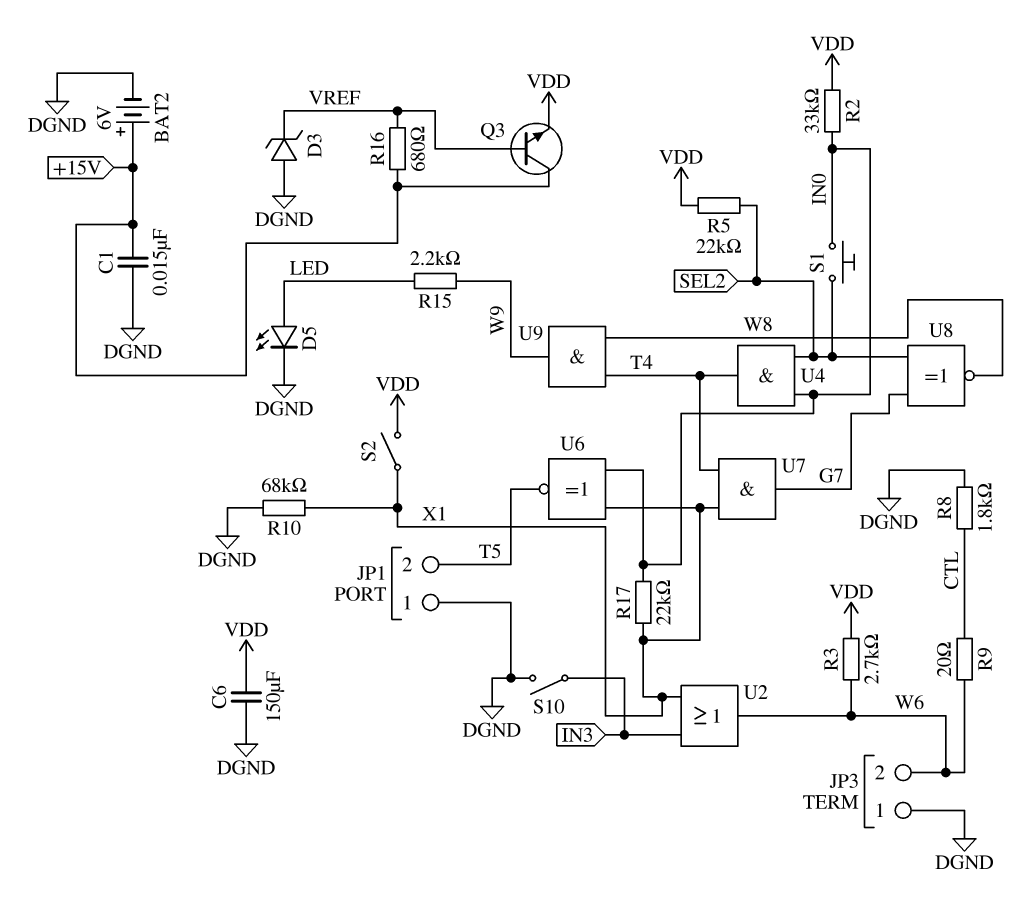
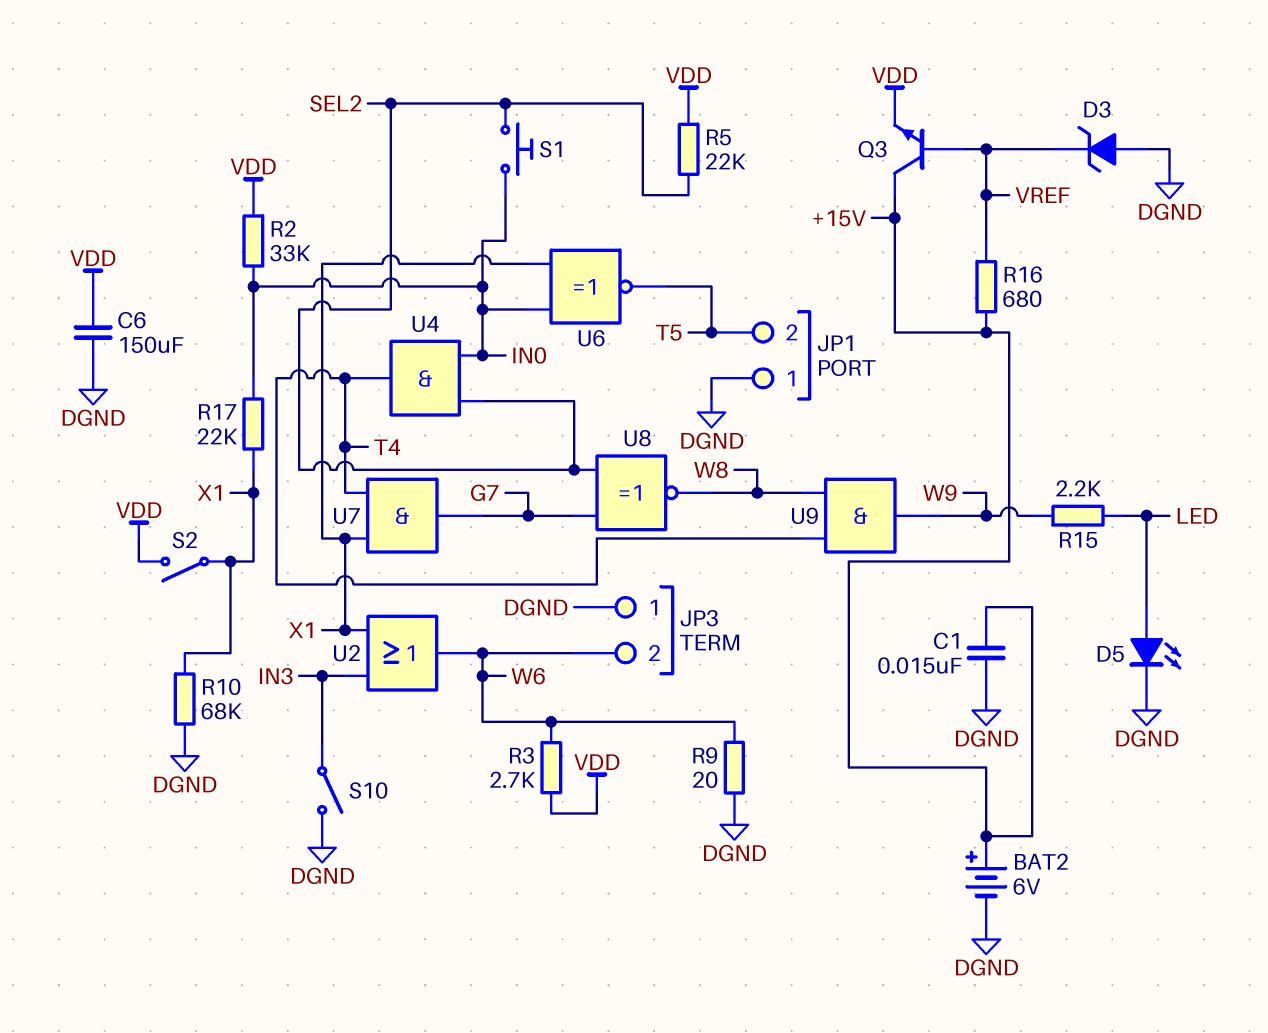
R8: 1.8k (CTL, DGND) -> none
R9: 20 (CTL, W6) -> 20 (DGND, W6)

